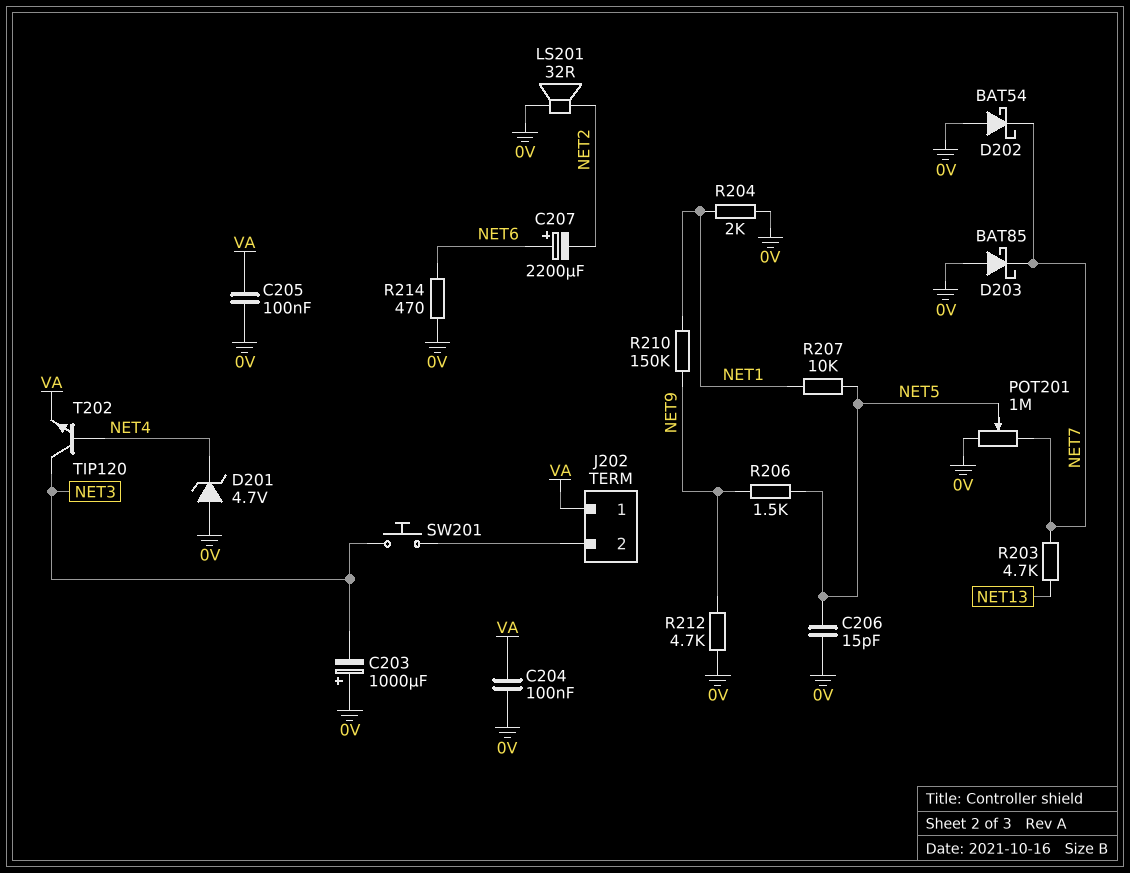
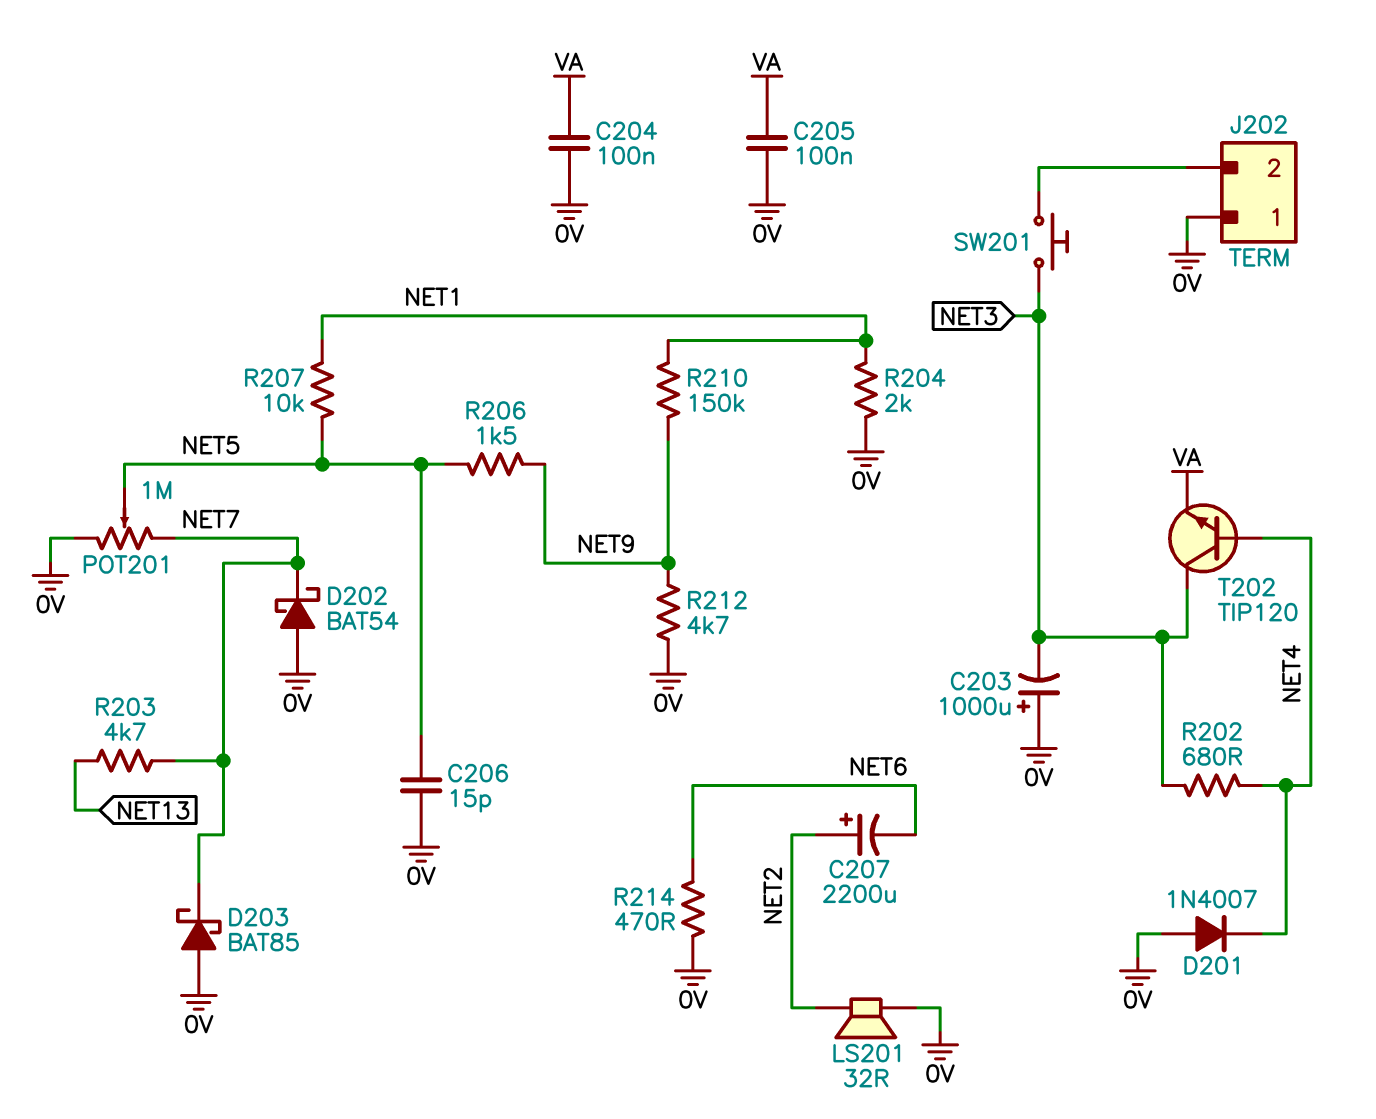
C207: 2200uF (plus NET6, minus NET2) -> 2200uF (plus NET2, minus NET6)
D201: zener 4.7V (A 0V, K NET4) -> diode 1N4007 (A 0V, K NET4)
J202 pin 1: VA -> 0V
R202: none -> 680 (NET3, NET4)

